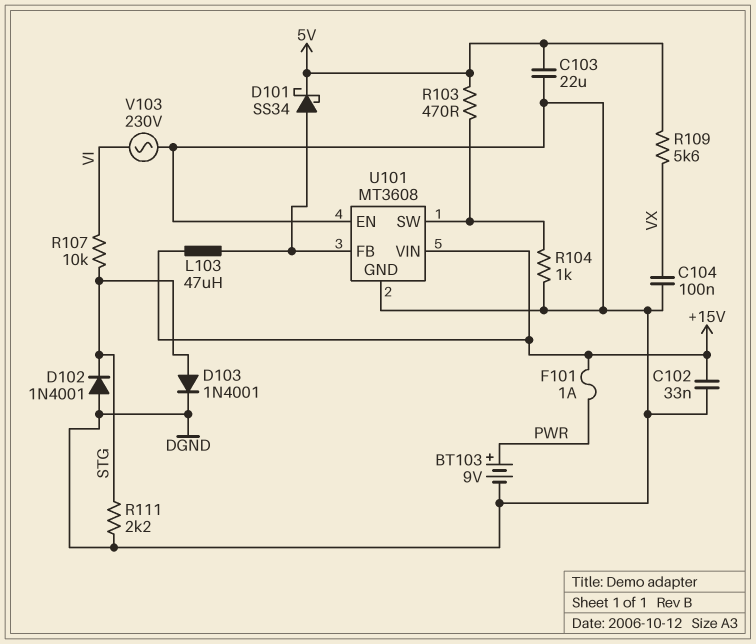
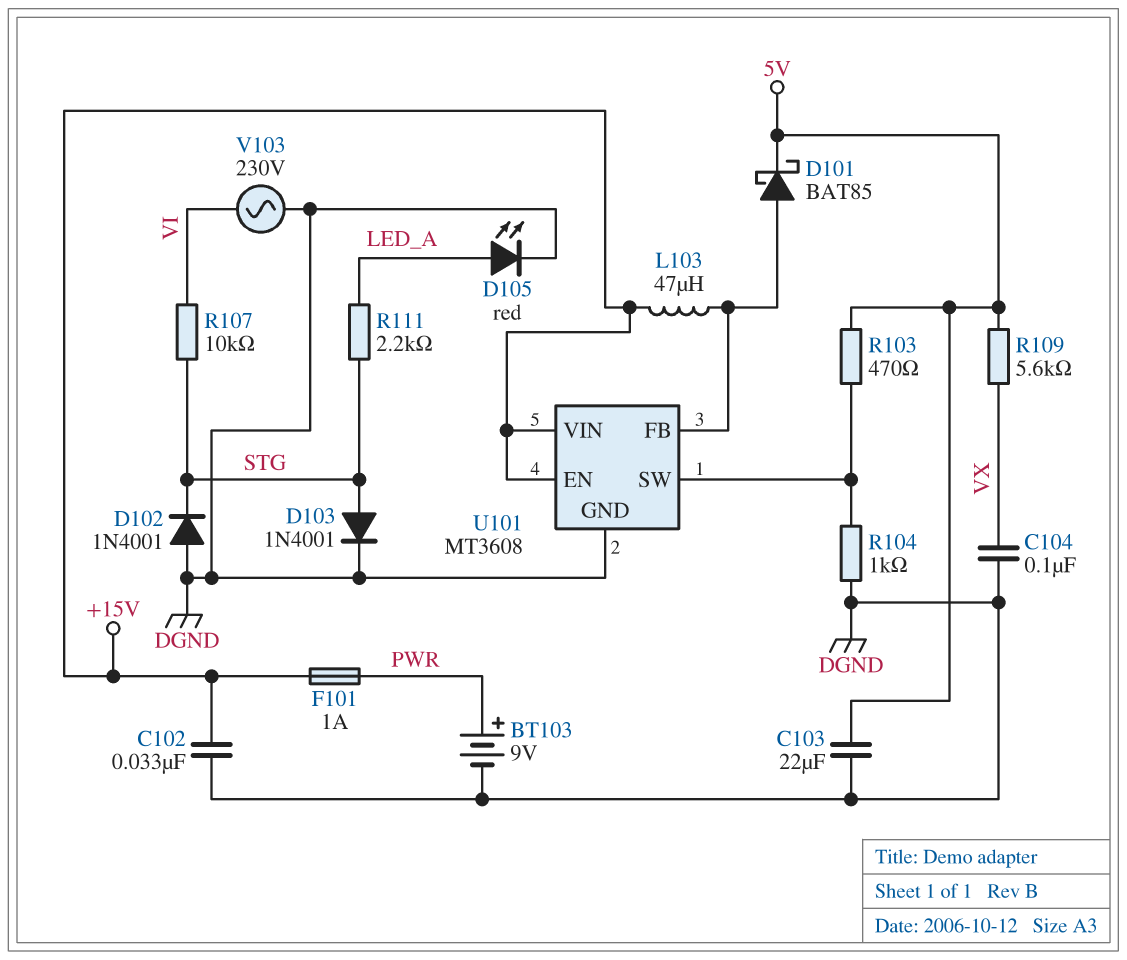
D101: schottky SS34 (A U101/FB, K 5V) -> schottky BAT85 (A U101/FB, K 5V)
D105: none -> LED red (A LED_A, K DGND)
R111: 2.2k (DGND, STG) -> 2.2k (LED_A, STG)
U101 pin EN: DGND -> +15V

